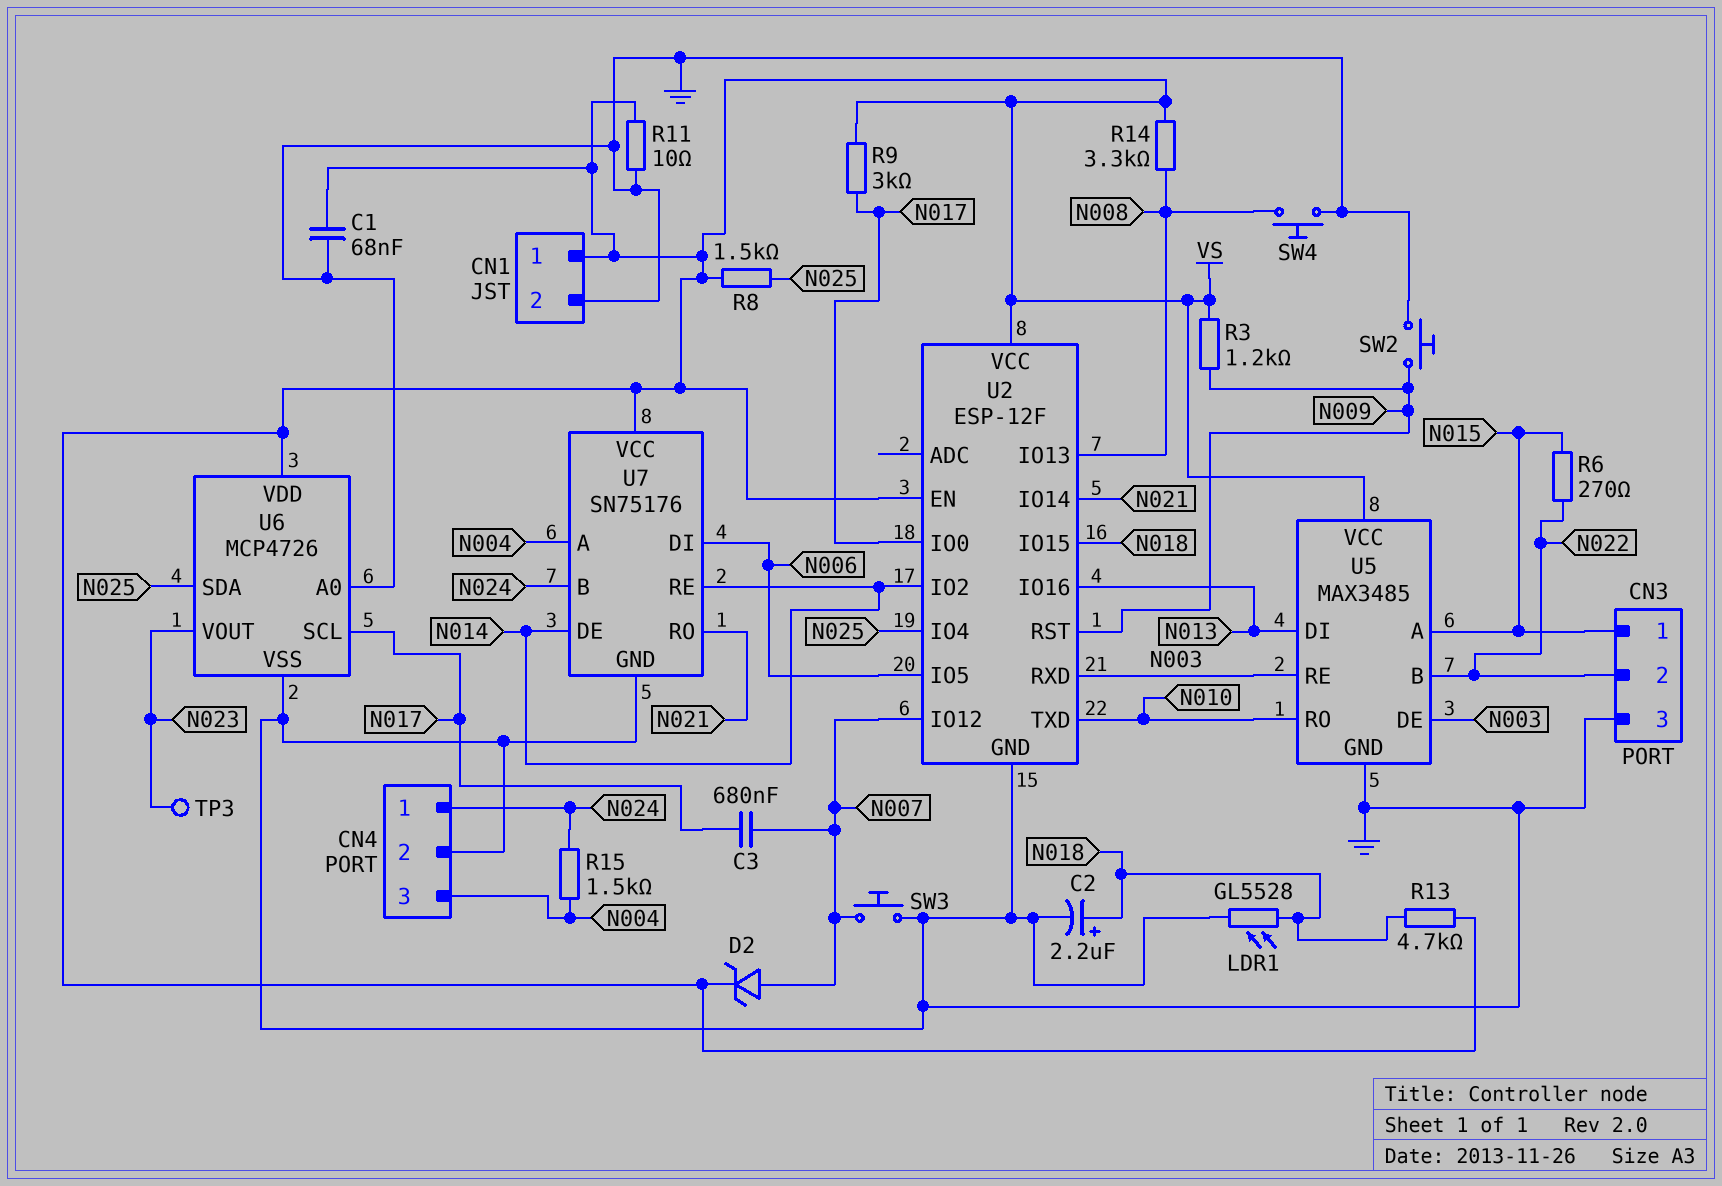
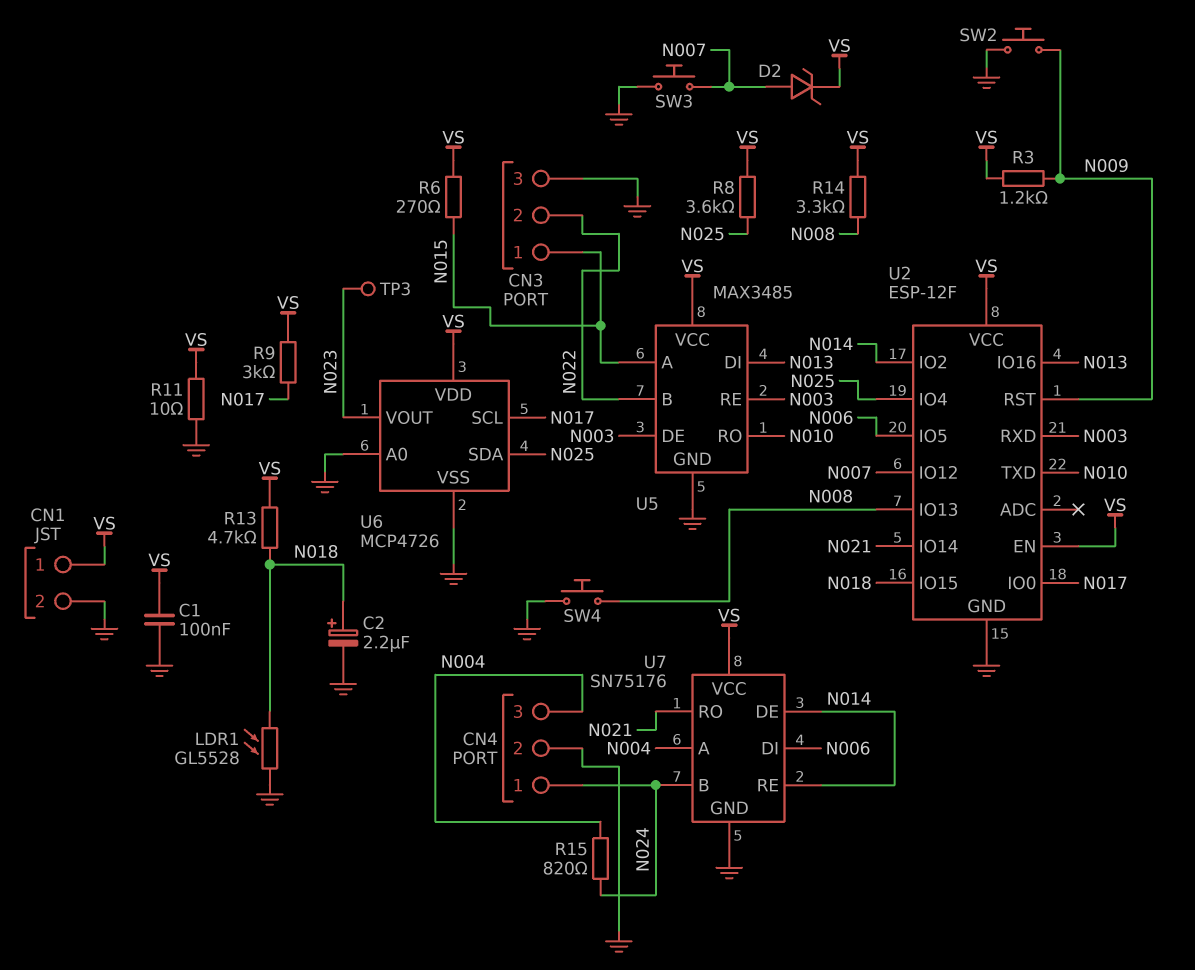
C1: 68nF (GND, VS) -> 100nF (GND, VS)
C3: 680nF (N007, N017) -> none
R6: 270 (N015, N022) -> 270 (N015, VS)
R8: 1.5k (N025, VS) -> 3.6k (N025, VS)
R15: 1.5k (N004, N024) -> 820 (N004, N024)

